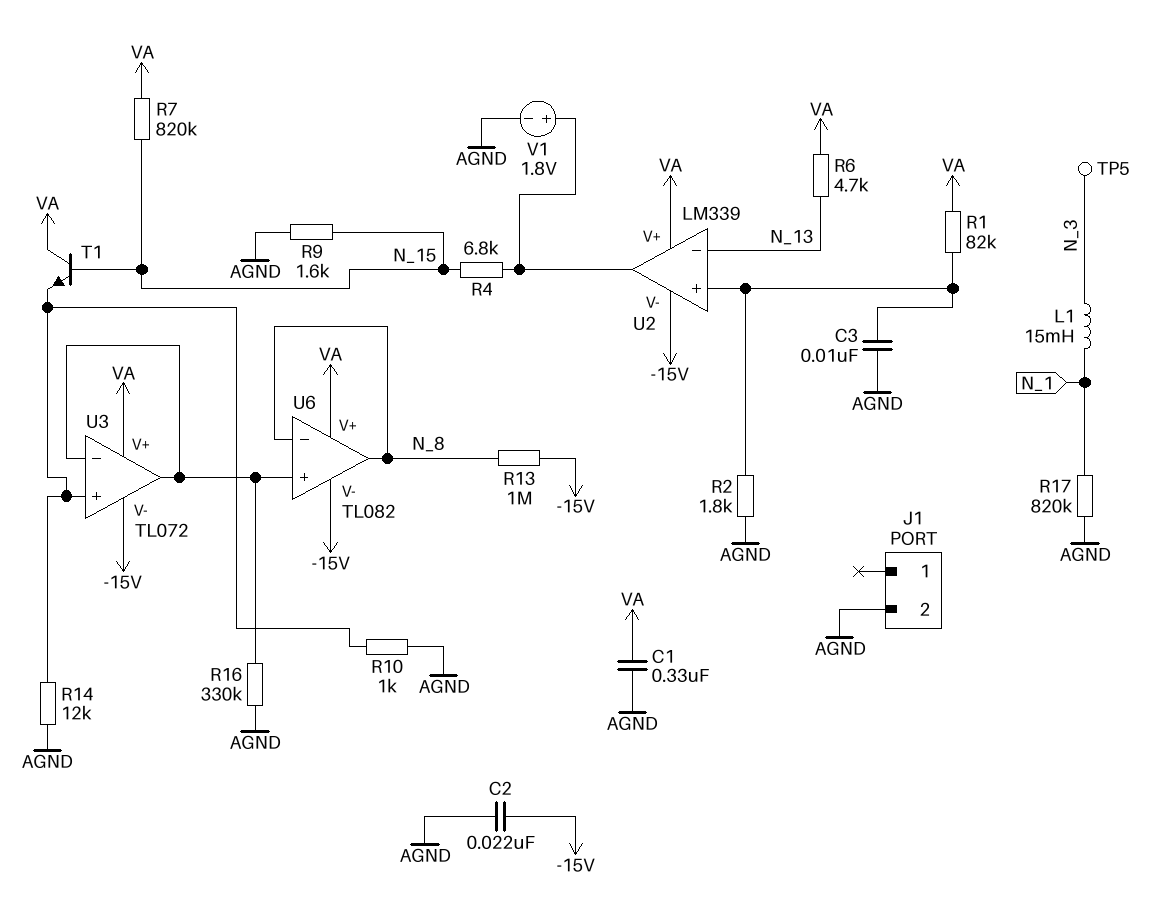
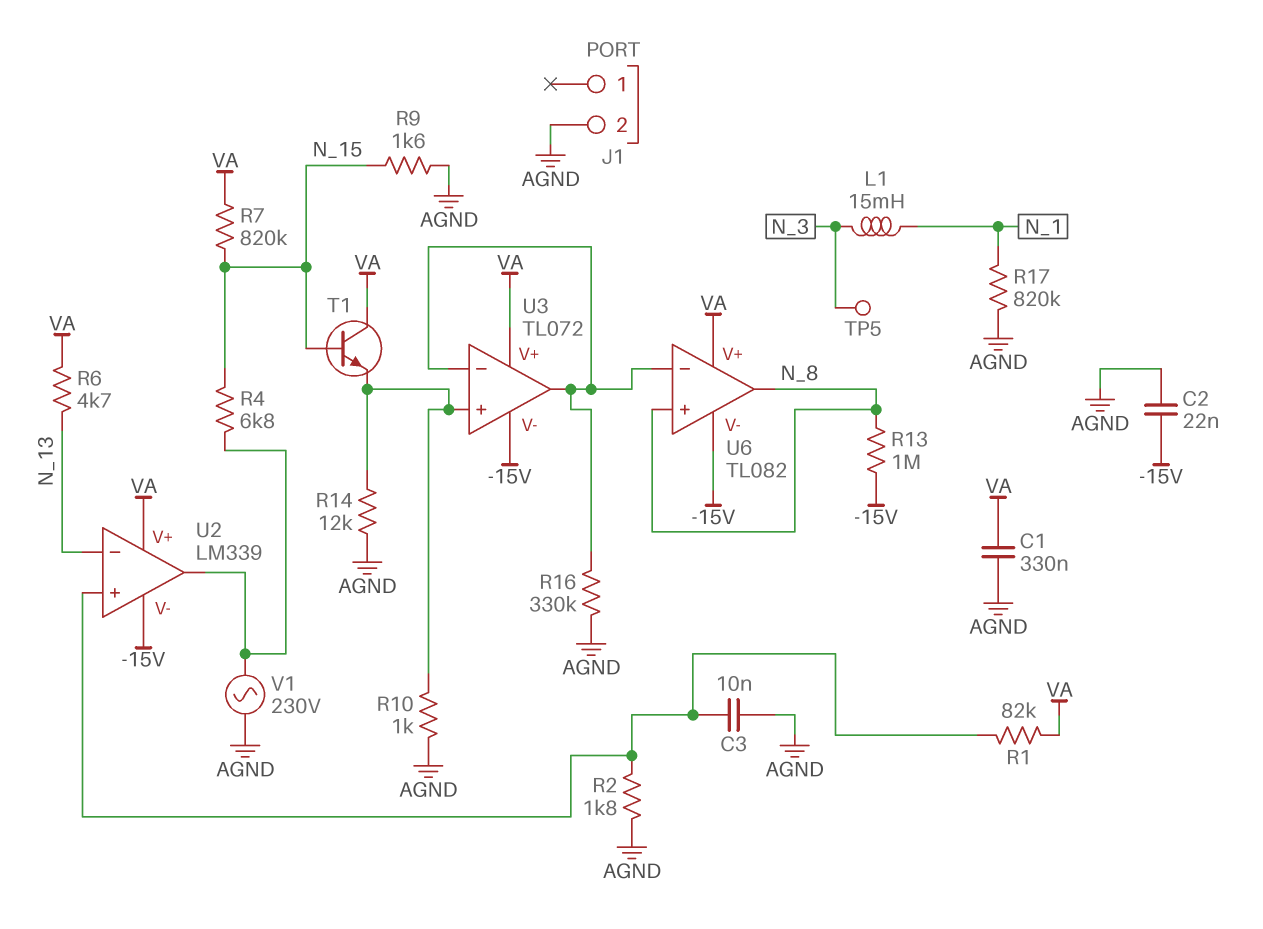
U6 pin in+: U3/in- -> N_8
U6 pin in-: N_8 -> U3/in-
V1: 1.8V (plus U2/out, minus AGND) -> AC 230V (AGND, U2/out)

